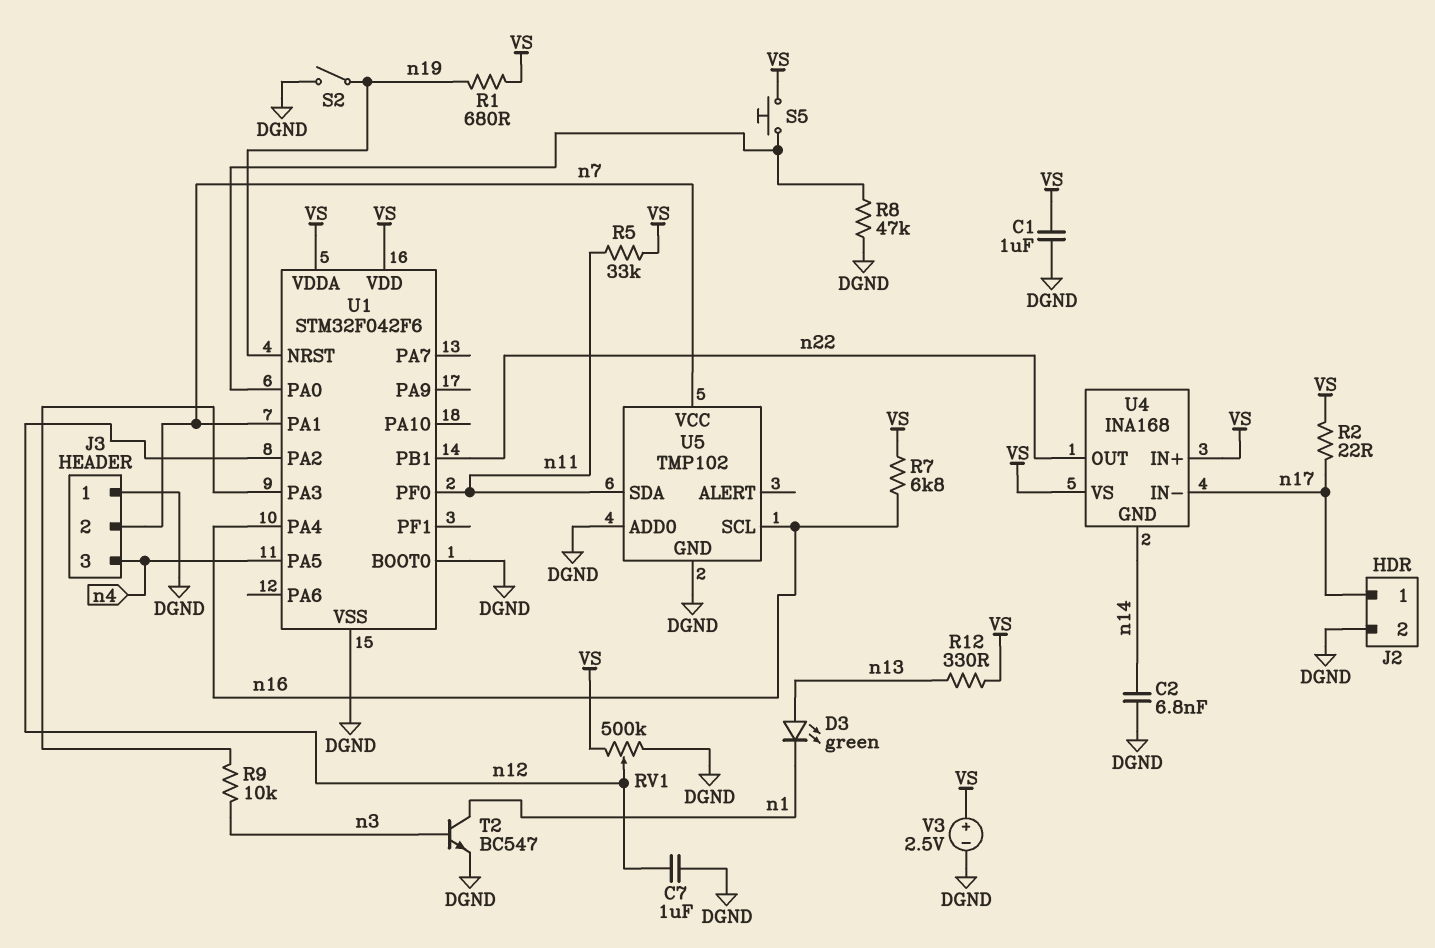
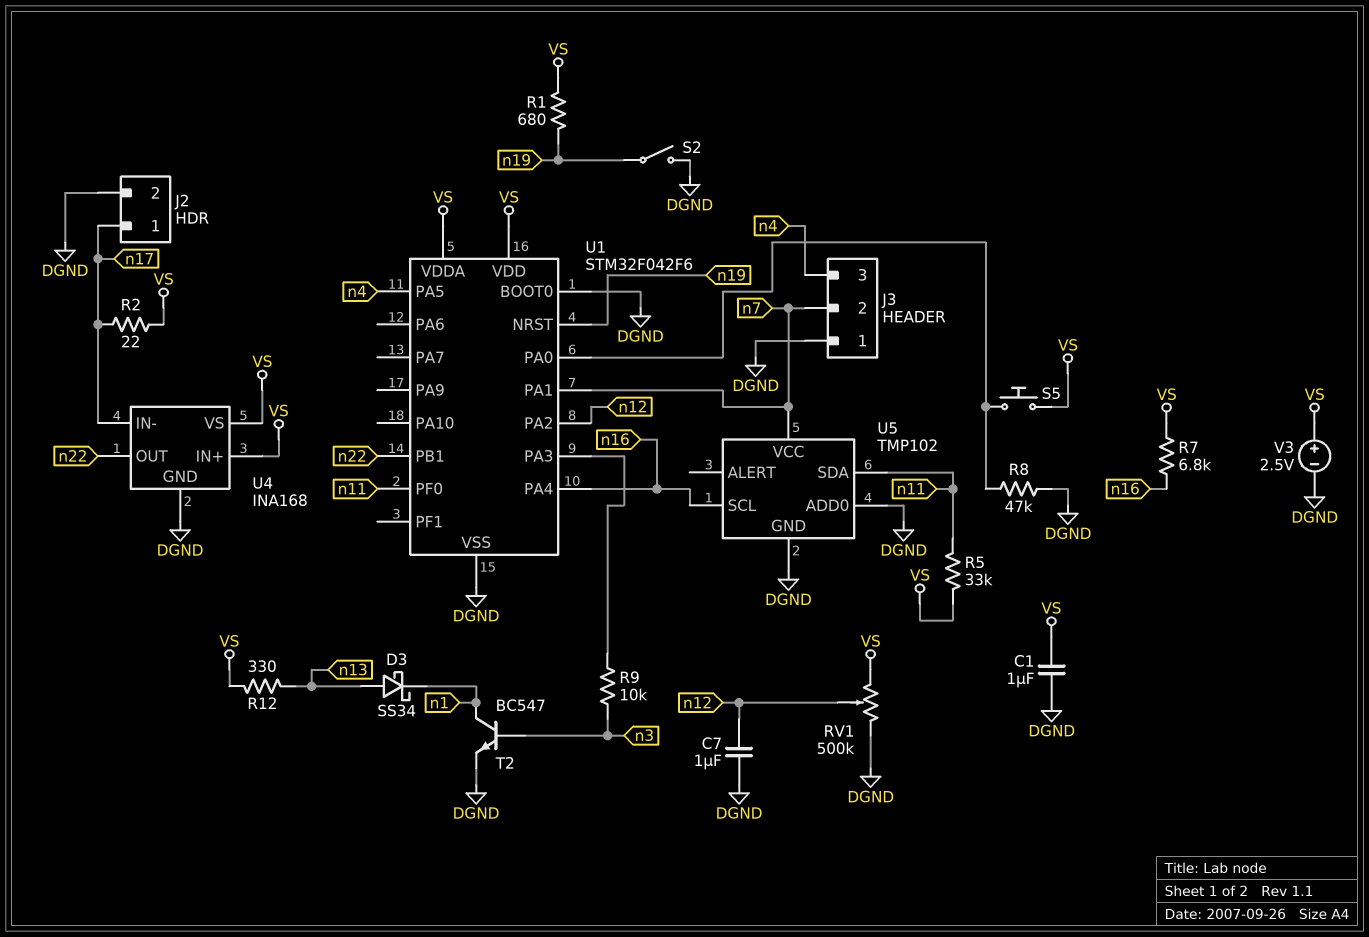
C2: 6.8nF (DGND, n14) -> none
D3: LED green (A n13, K n1) -> schottky SS34 (A n13, K n1)
U4 pin GND: n14 -> DGND

